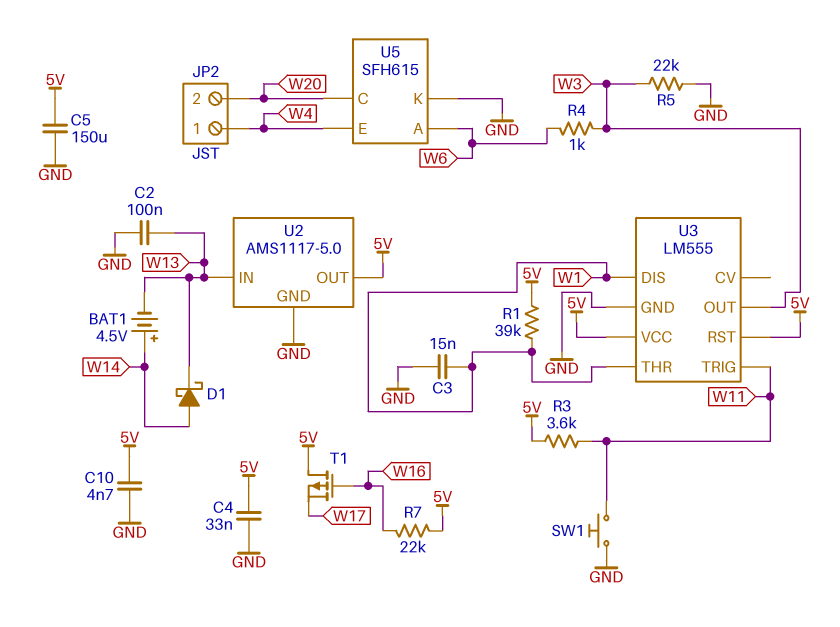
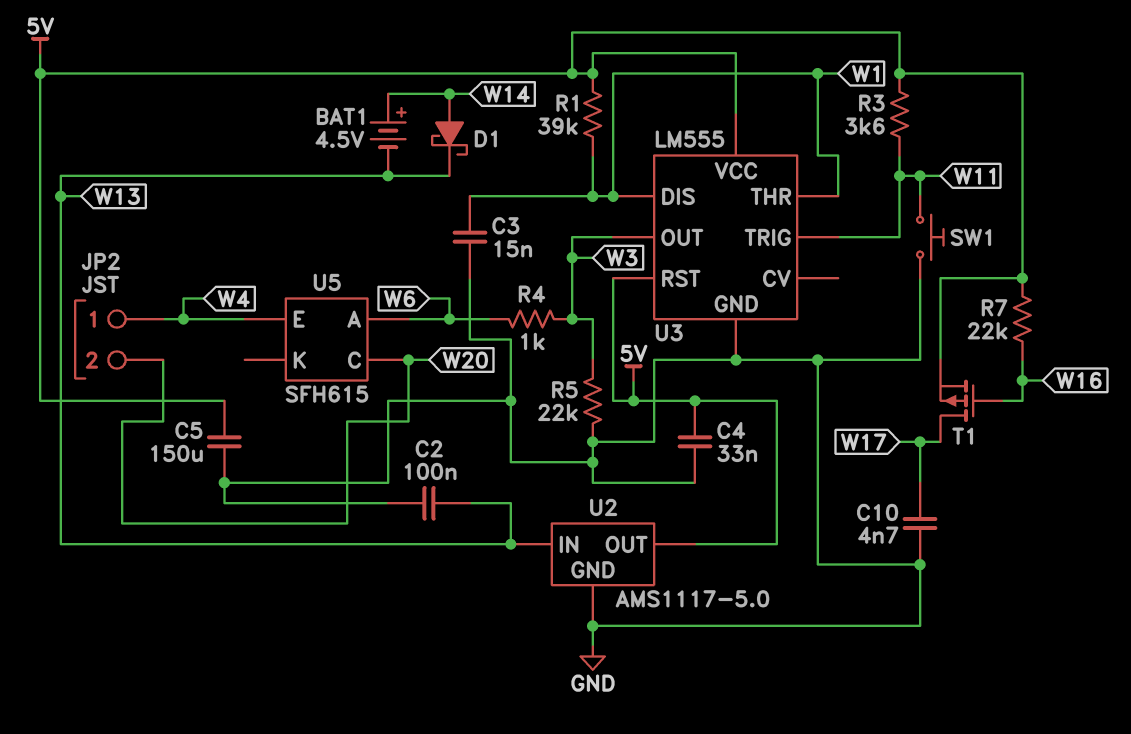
C10: 4.7nF (5V, GND) -> 4.7nF (GND, W17)
T1: PMOS (G W16, D 5V, S W17) -> PMOS (G W16, D W17, S 5V)
U5 pin K: GND -> none

